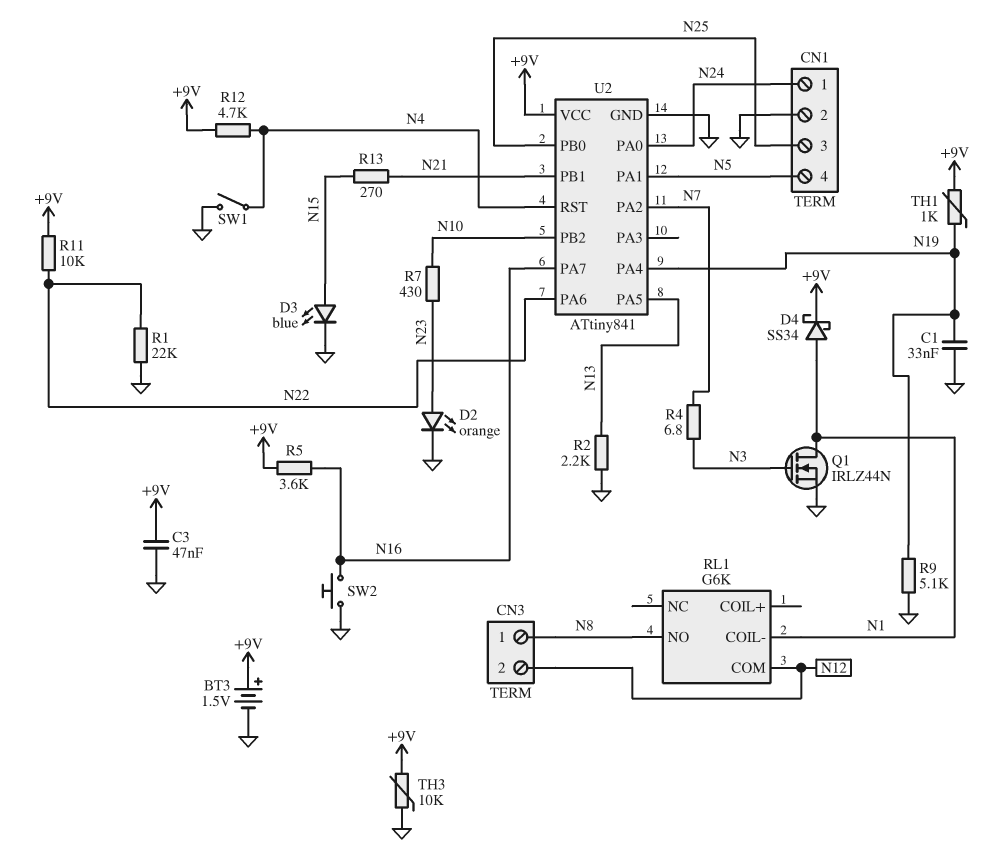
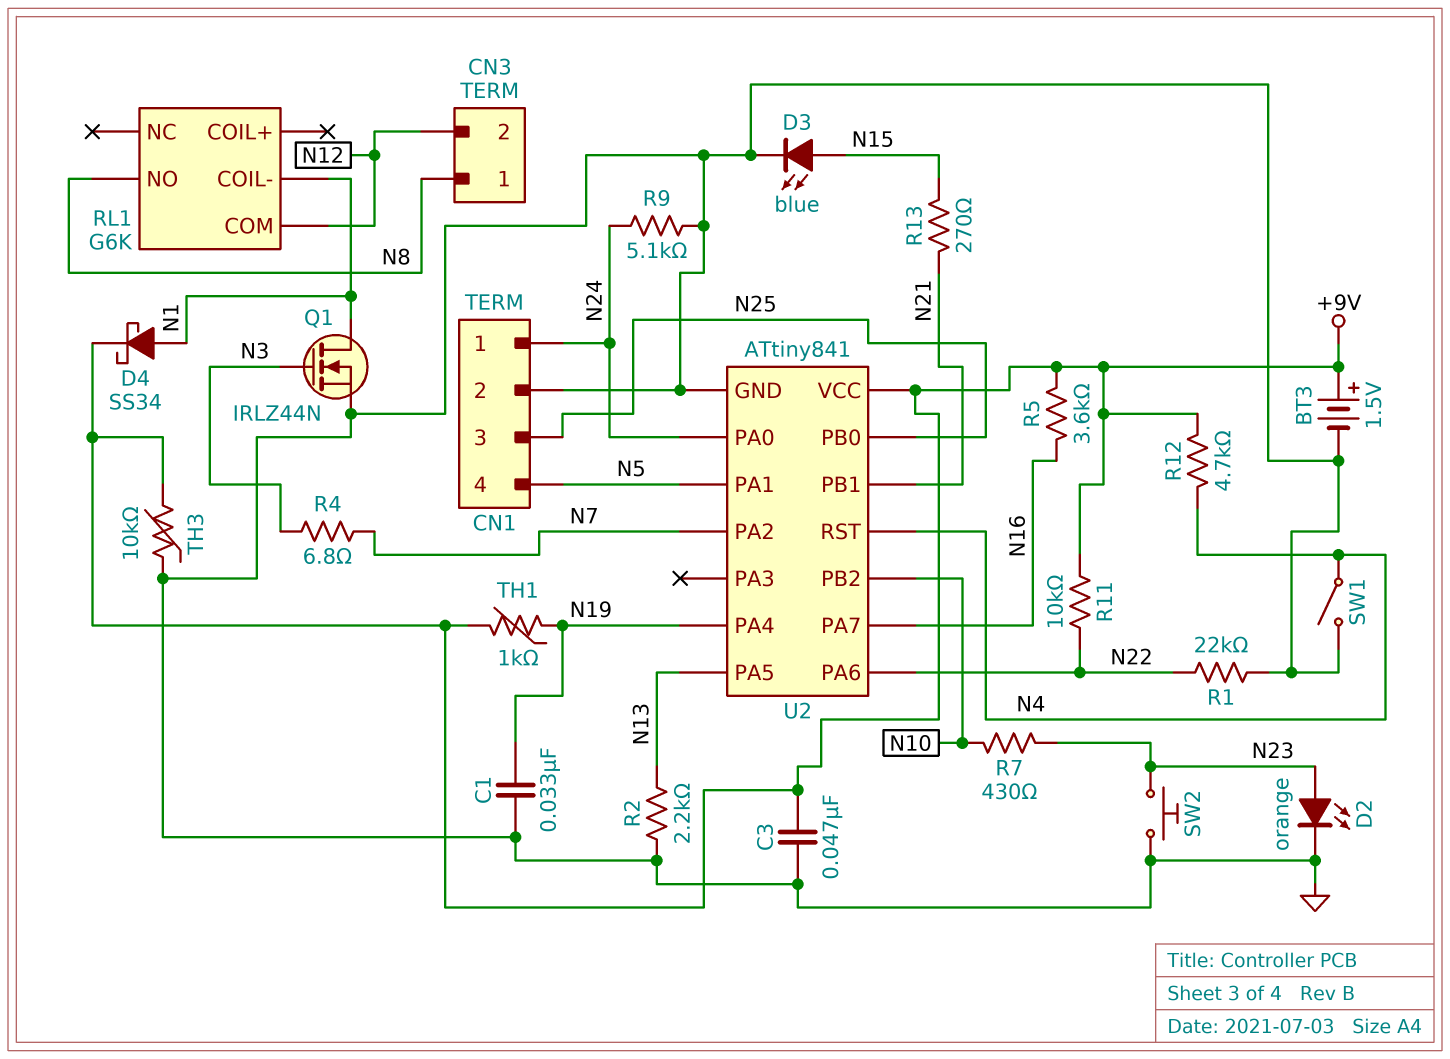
R9: 5.1k (GND, N19) -> 5.1k (GND, N24)
SW2: button (GND, N16) -> button (GND, N23)

